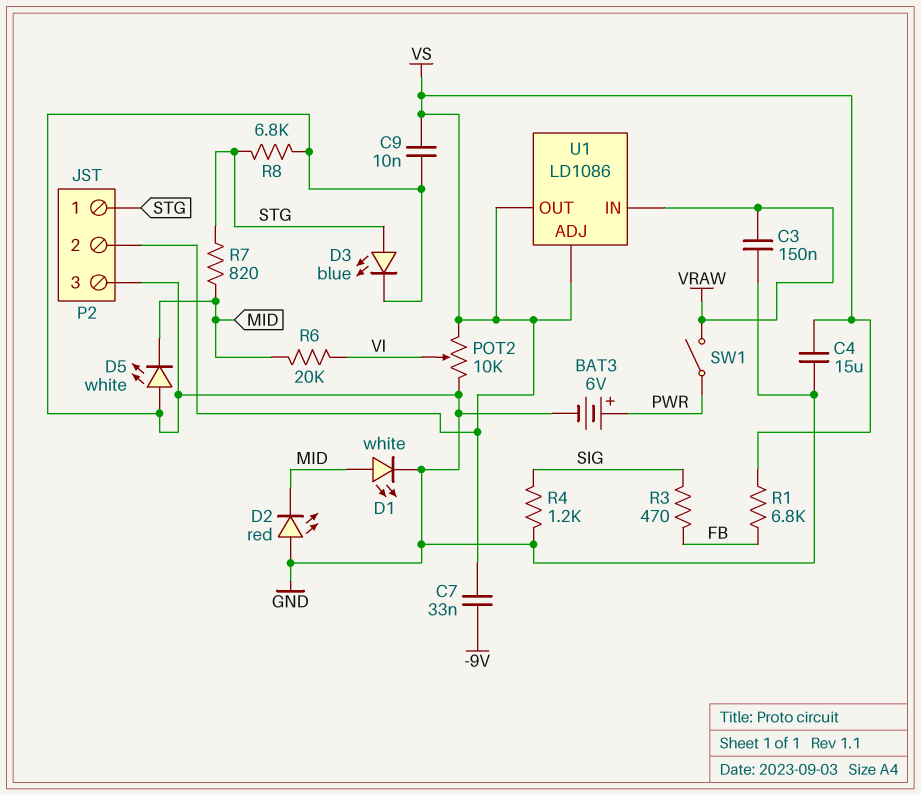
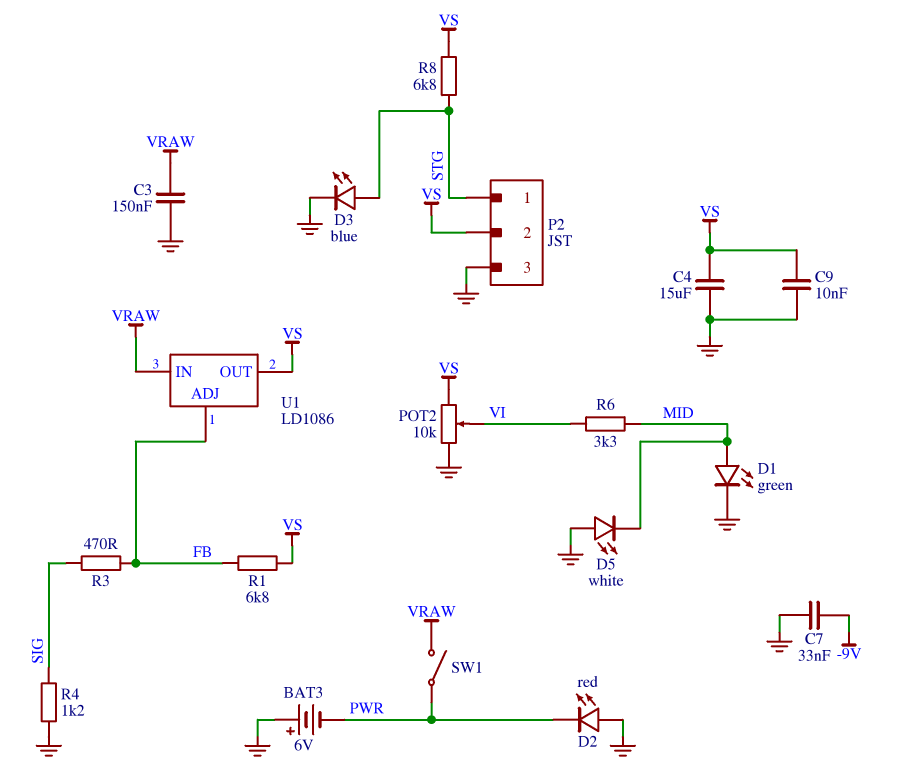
BAT3: 6V (plus PWR, minus GND) -> 6V (plus GND, minus PWR)
C7: 33nF (-9V, VS) -> 33nF (-9V, GND)
D1: LED white (A MID, K GND) -> LED green (A MID, K GND)
D2: LED red (A GND, K MID) -> LED red (A GND, K PWR)
R6: 20k (MID, VI) -> 3.3k (MID, VI)
R7: 820 (MID, STG) -> none
R8: 6.8k (GND, STG) -> 6.8k (STG, VS)
U1 pin ADJ: VS -> FB

